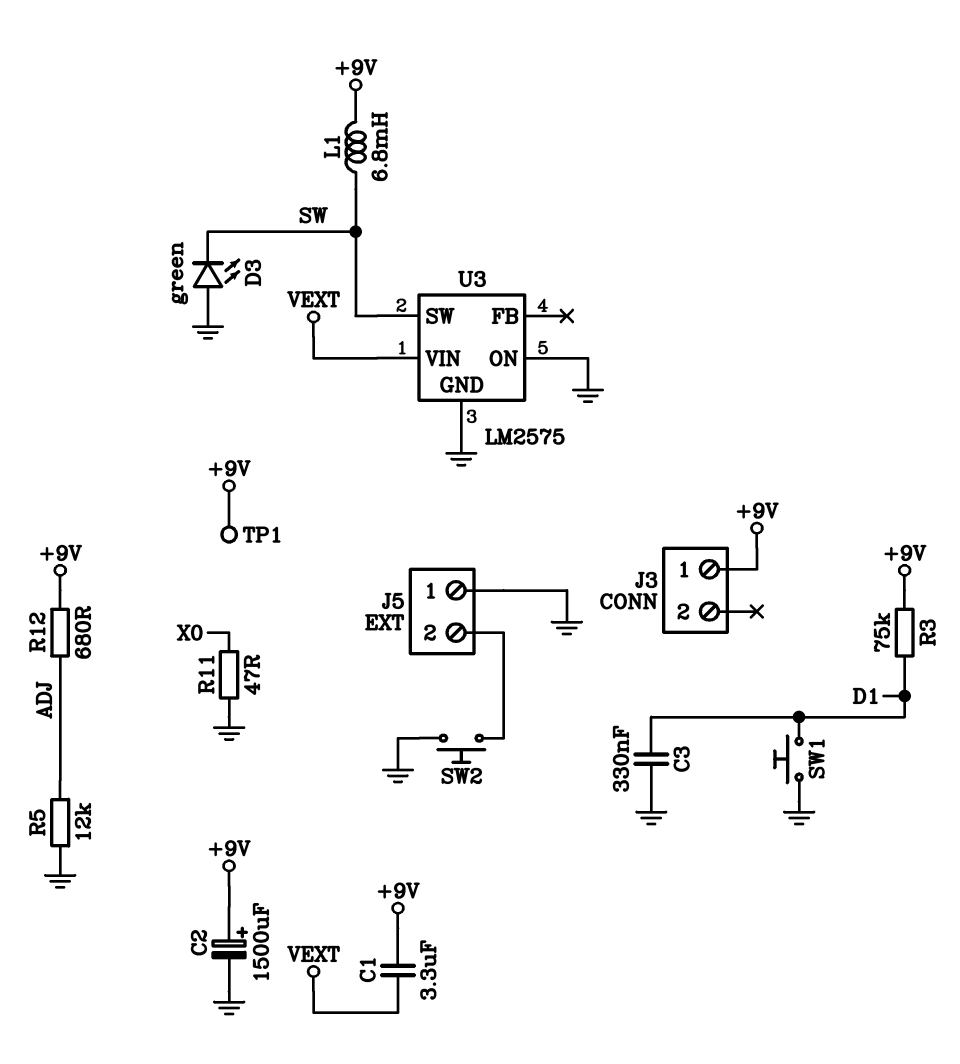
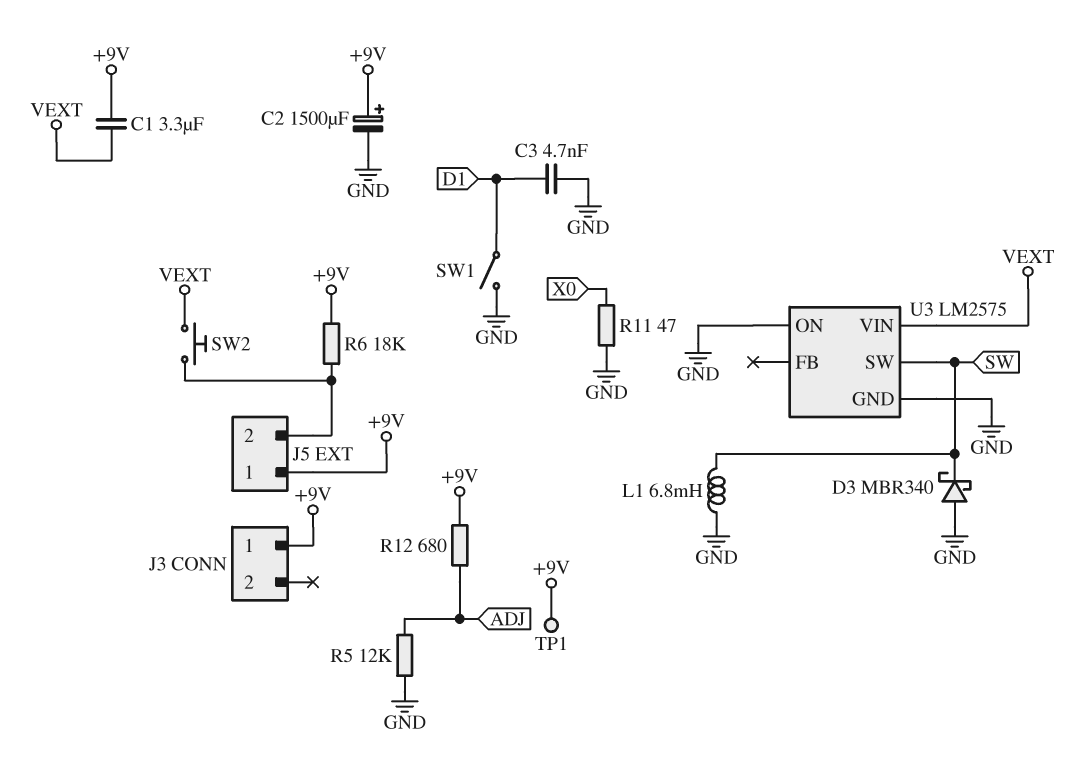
C3: 330nF (D1, GND) -> 4.7nF (D1, GND)
D3: LED green (A GND, K SW) -> schottky MBR340 (A GND, K SW)
J5 pin 1: GND -> +9V
L1: 6.8mH (+9V, SW) -> 6.8mH (GND, SW)
R3: 75k (+9V, D1) -> none
R6: none -> 18k (+9V, J5/2)
SW1: button (D1, GND) -> switch (D1, GND)
SW2: button (GND, J5/2) -> button (J5/2, VEXT)

